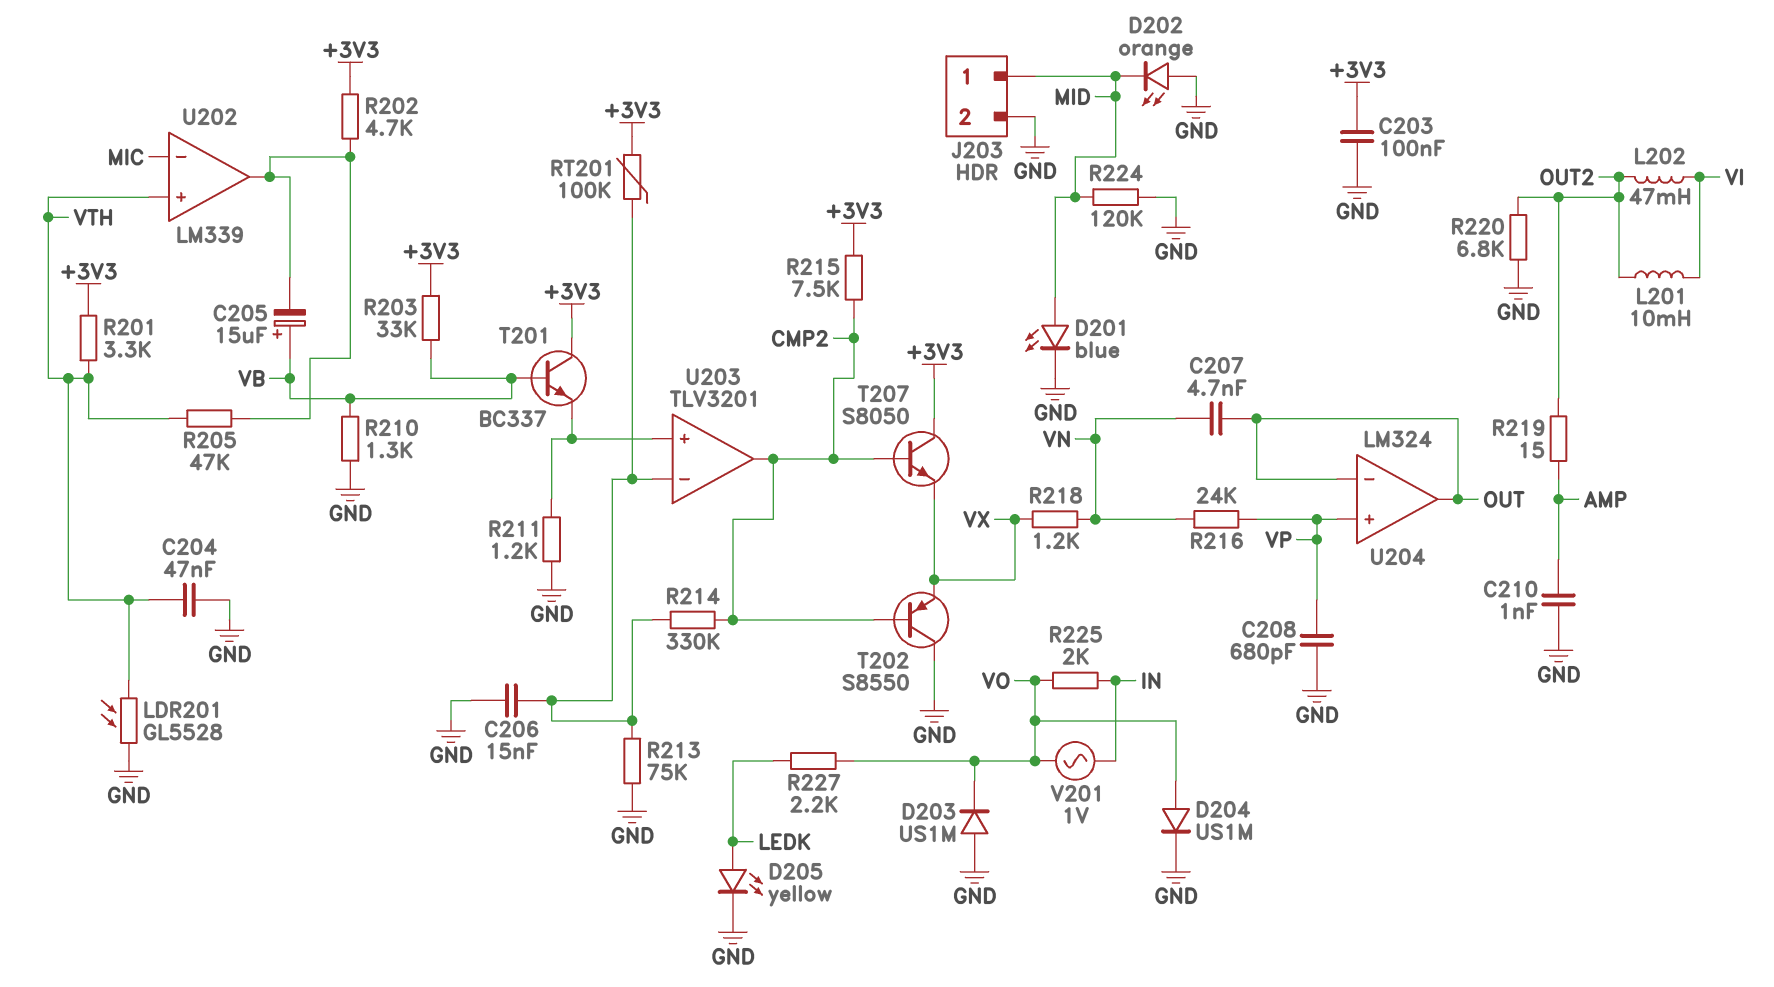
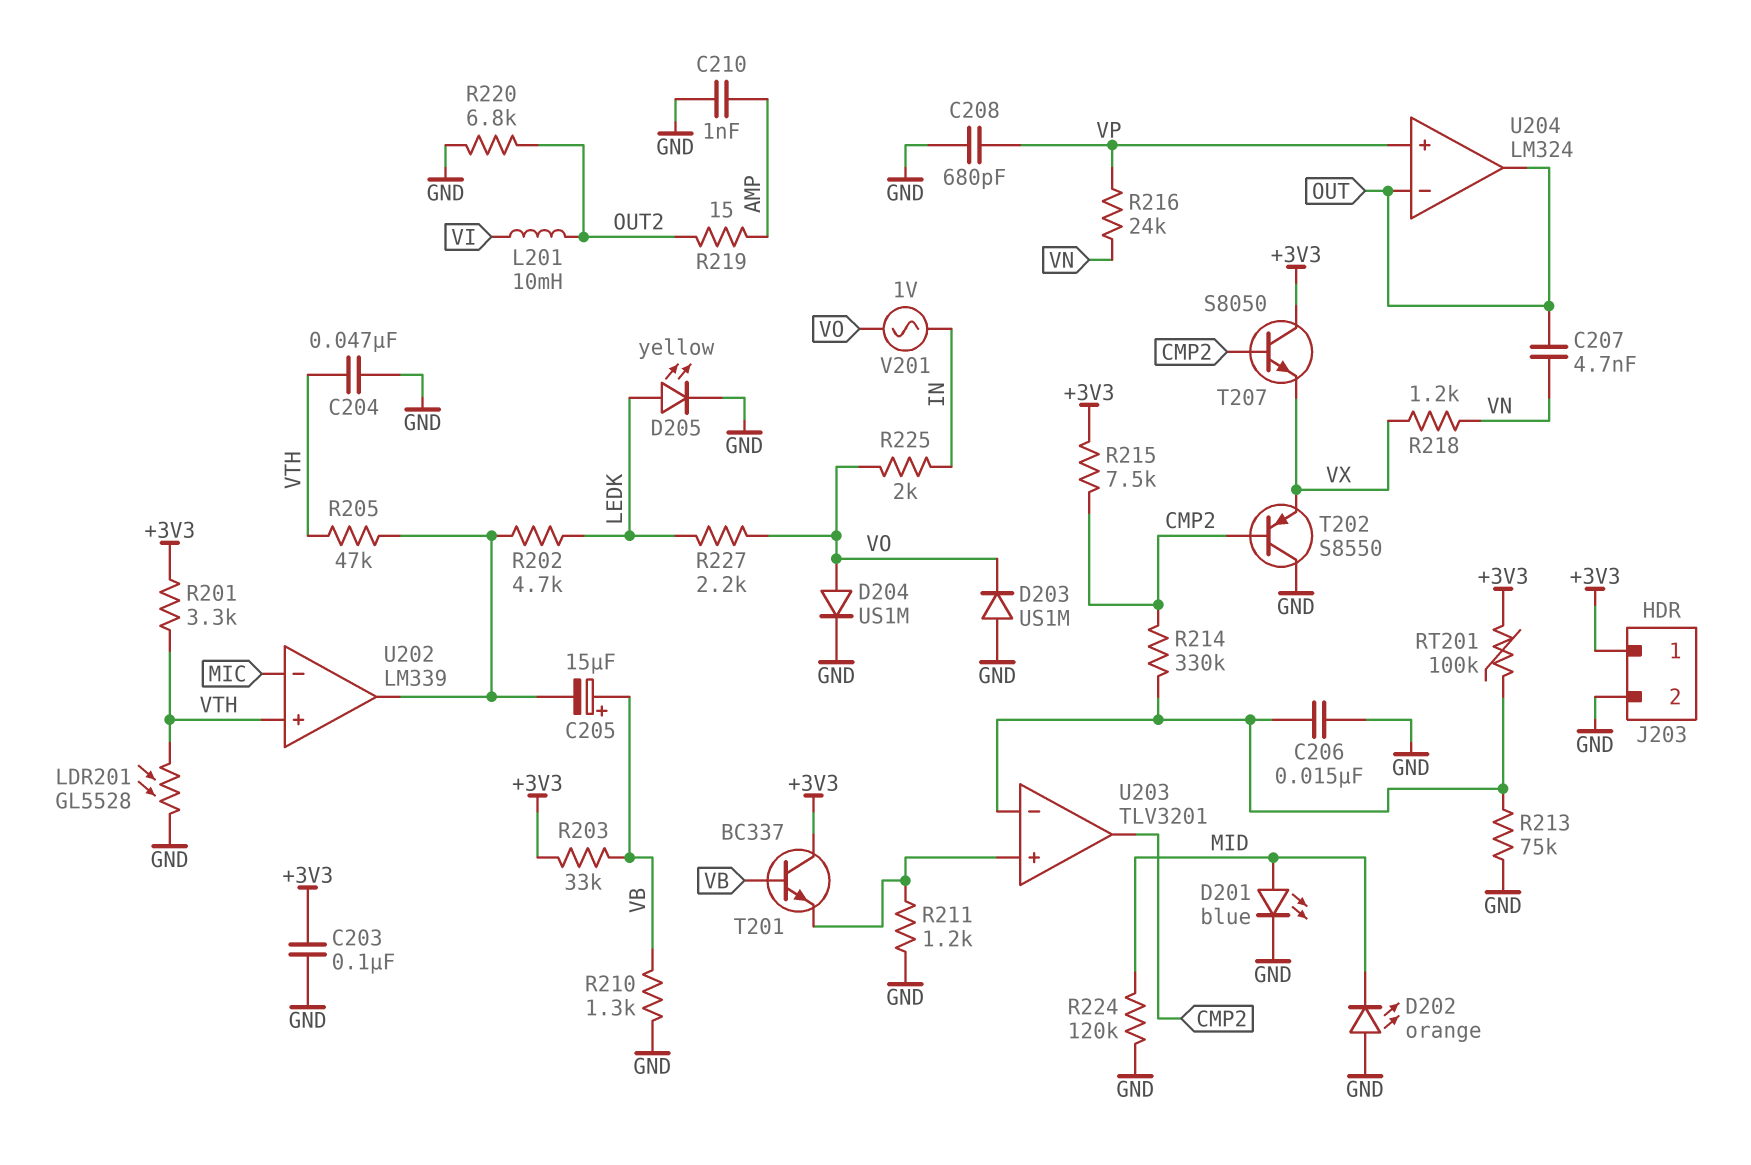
J203 pin 1: MID -> +3V3
L202: 47mH (OUT2, VI) -> none
R202: 4.7k (+3V3, U202/out) -> 4.7k (LEDK, U202/out)

